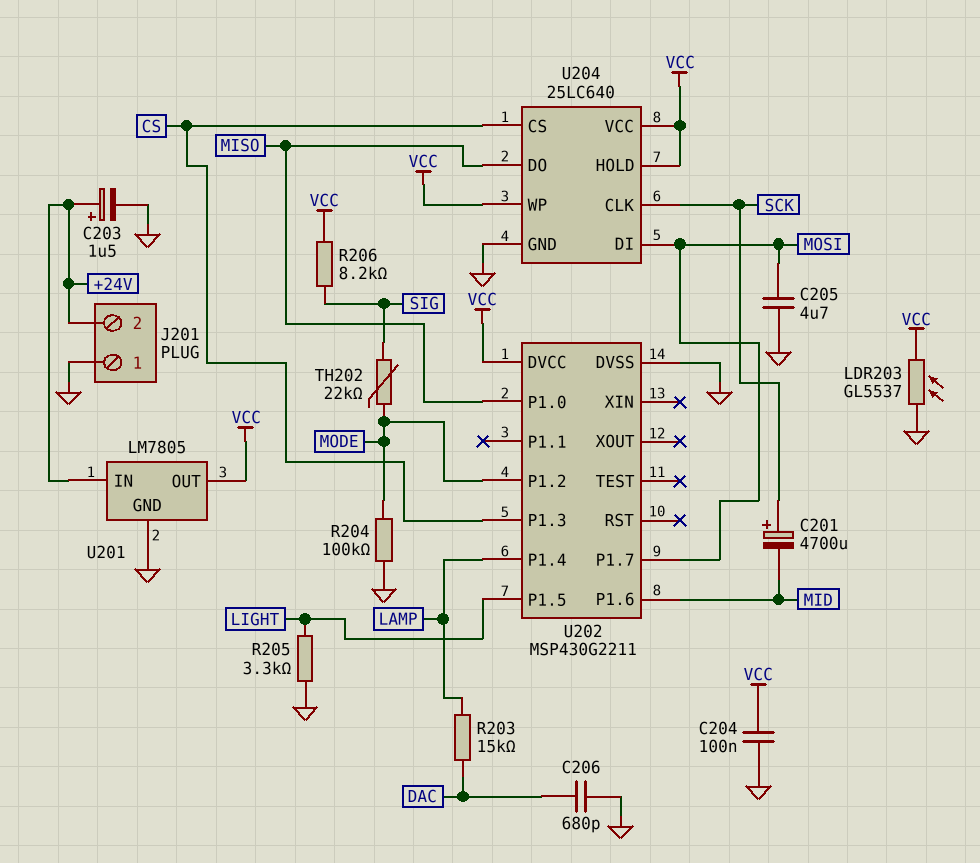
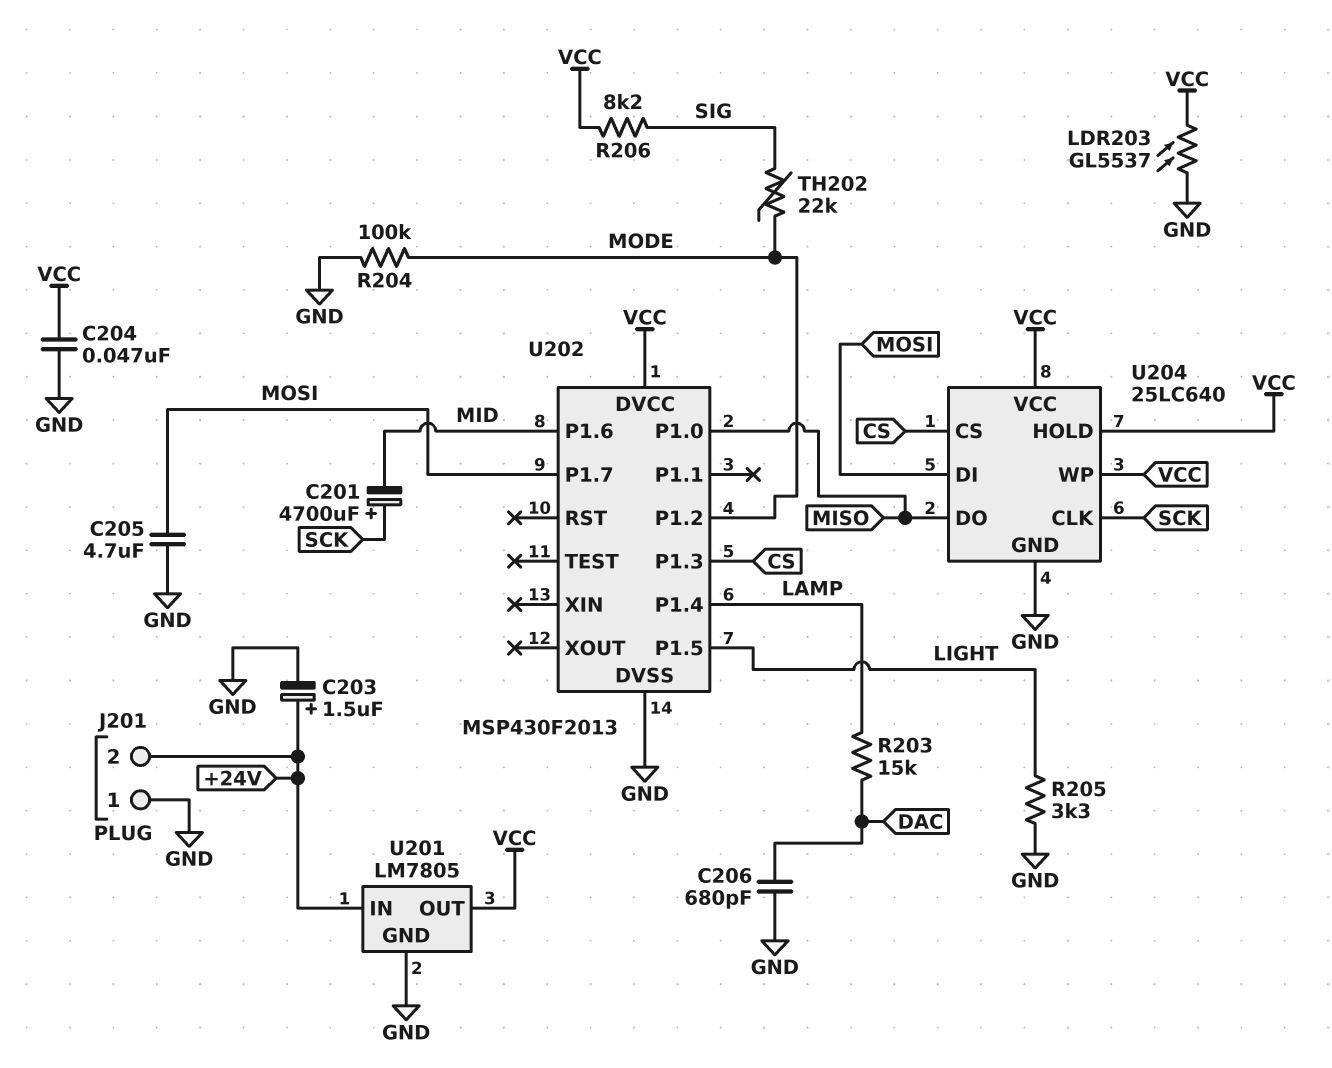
C204: 100nF (GND, VCC) -> 47nF (GND, VCC)
U202: MSP430G2211 -> MSP430F2013

